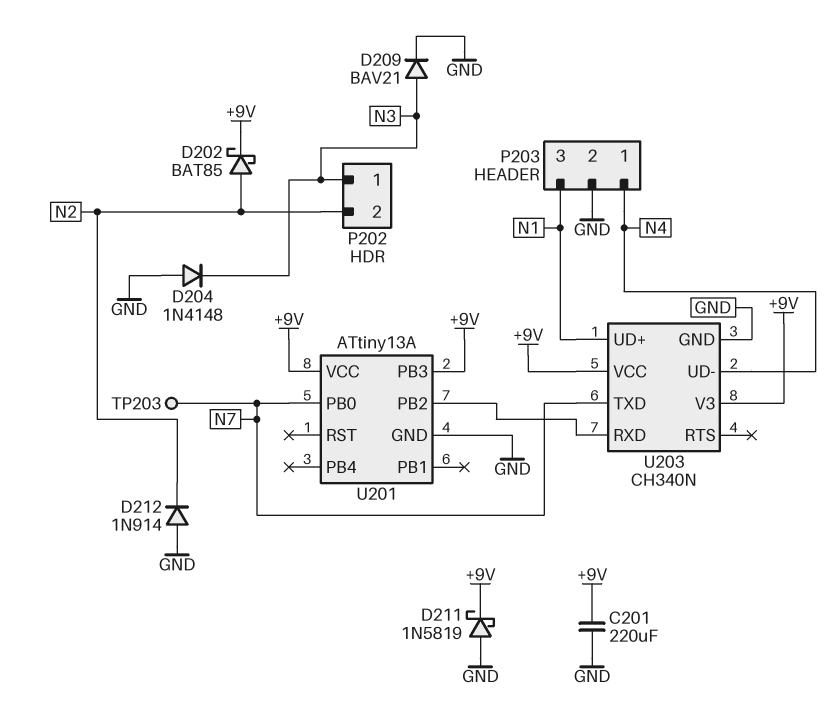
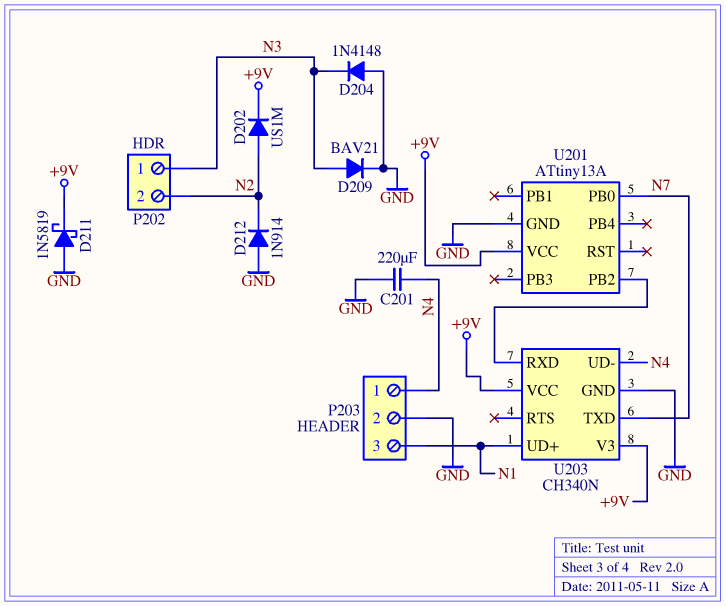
C201: 220uF (+9V, GND) -> 220uF (GND, N4)
D202: schottky BAT85 (A N2, K +9V) -> diode US1M (A N2, K +9V)
TP203: test point (N7) -> none
U201 pin PB3: +9V -> none

